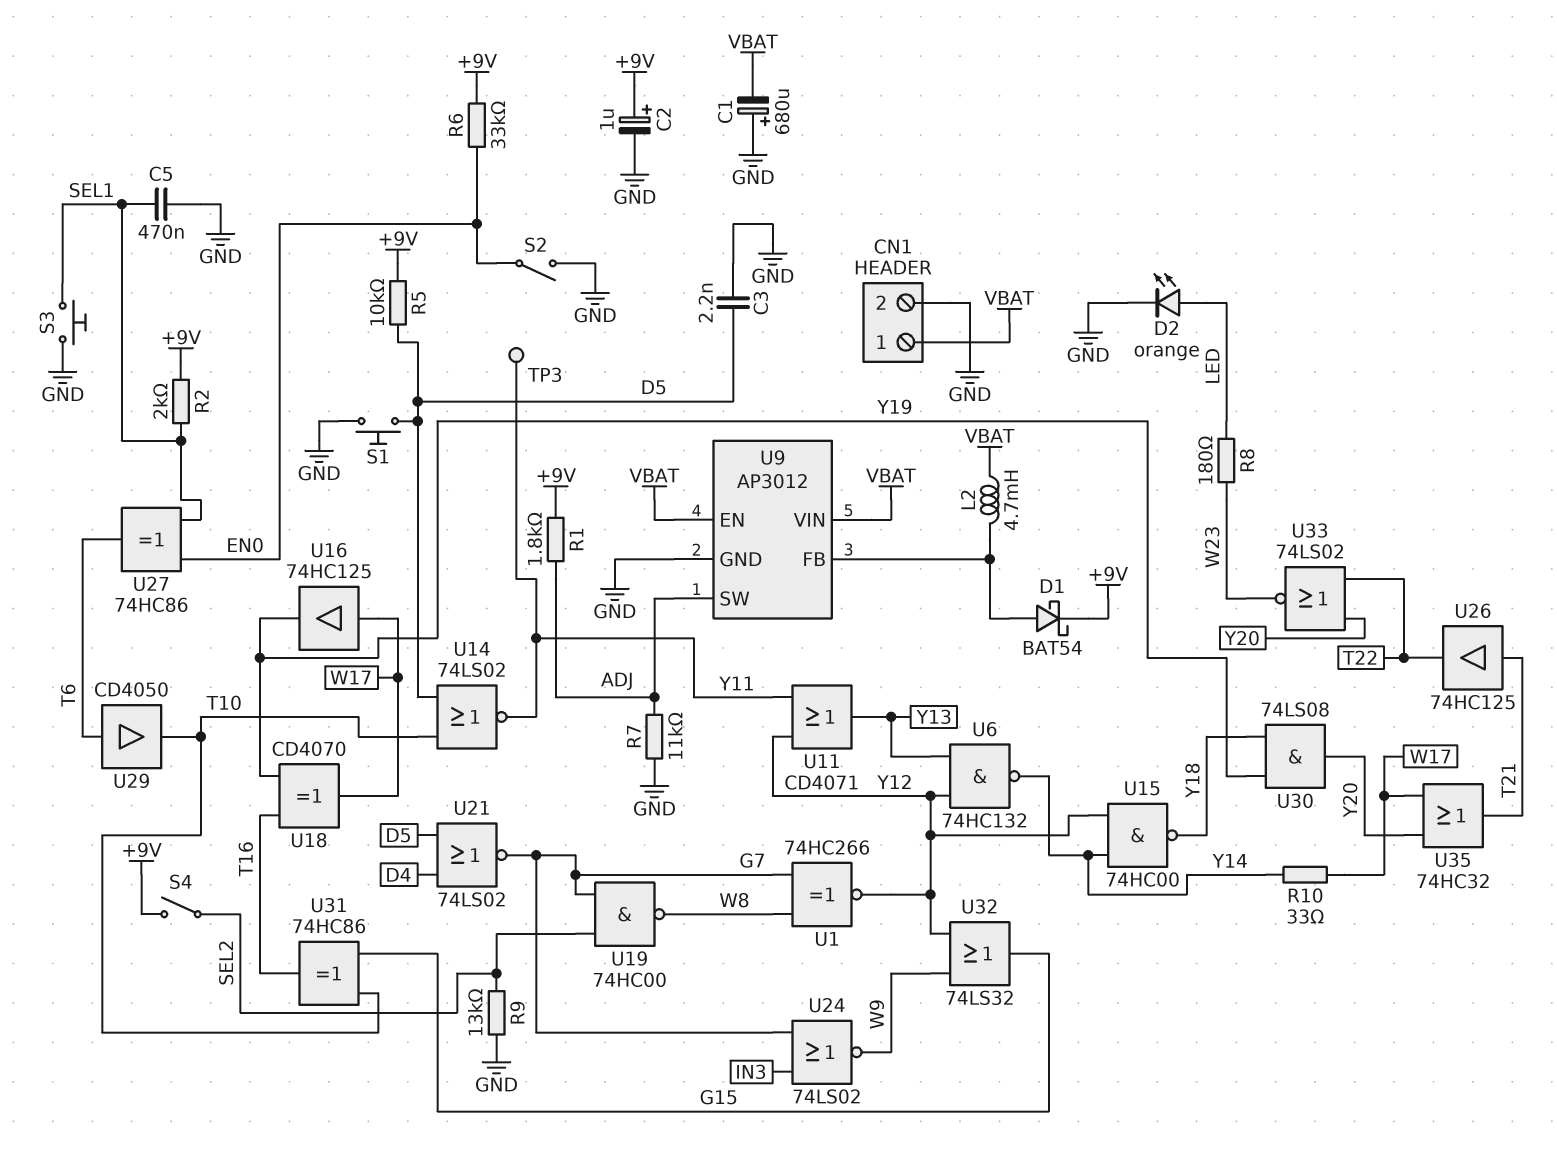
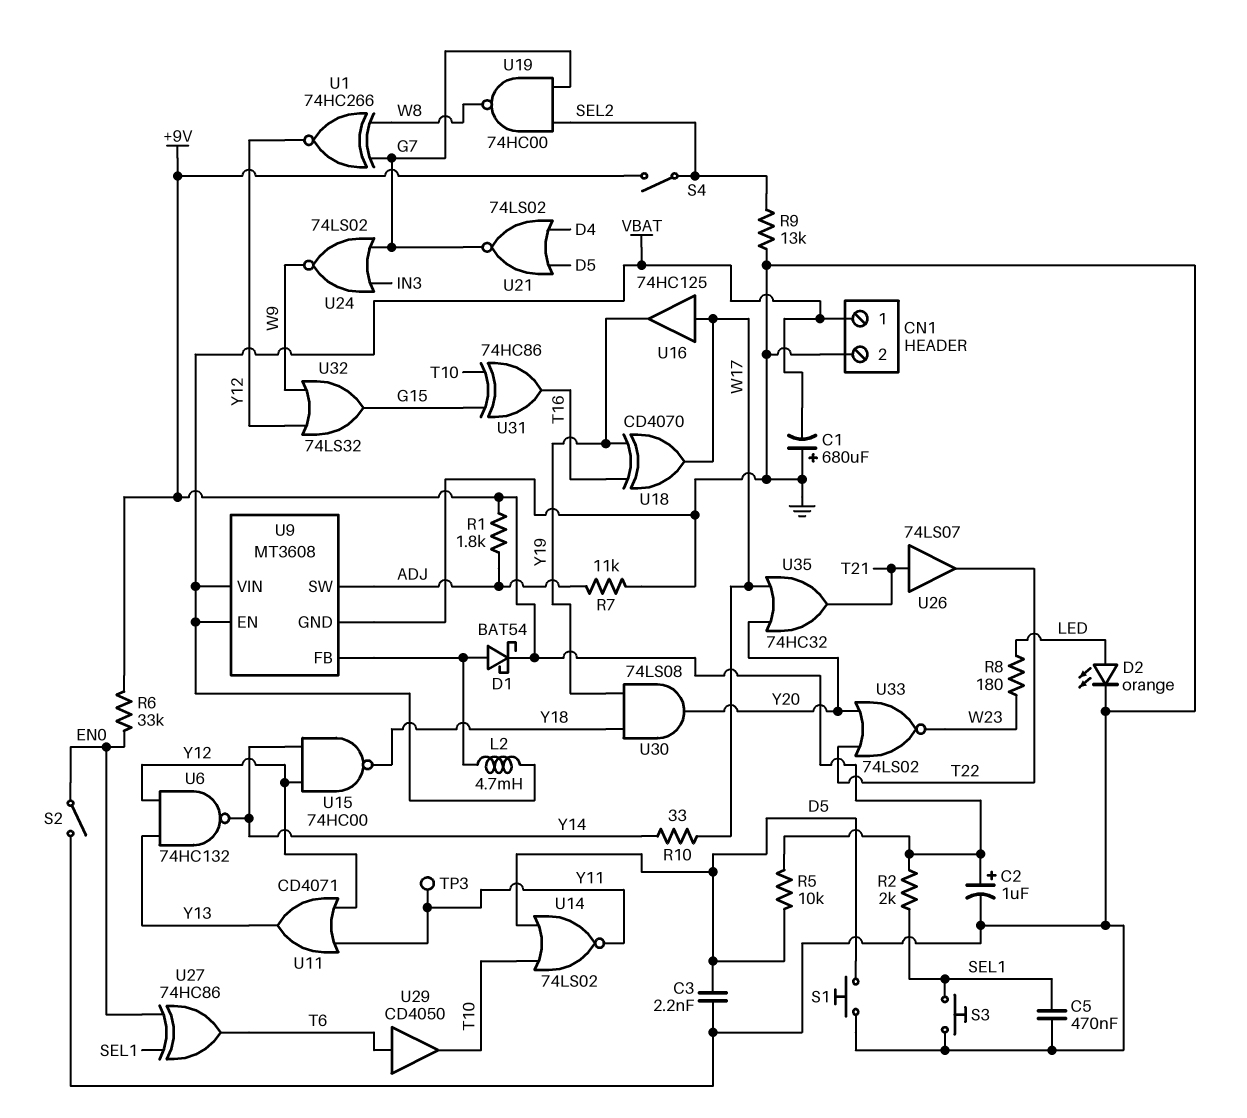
U9: AP3012 -> MT3608
U26: buffer 74HC125 (in T21, out T22) -> buffer 74LS07 (in T21, out T22)

